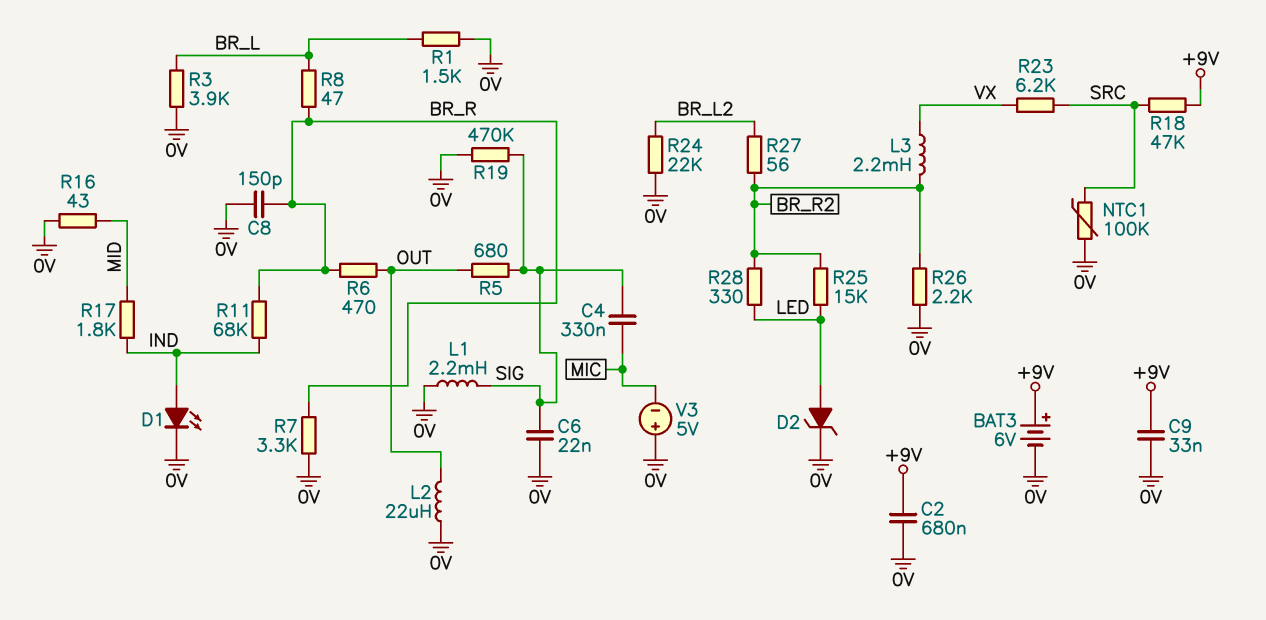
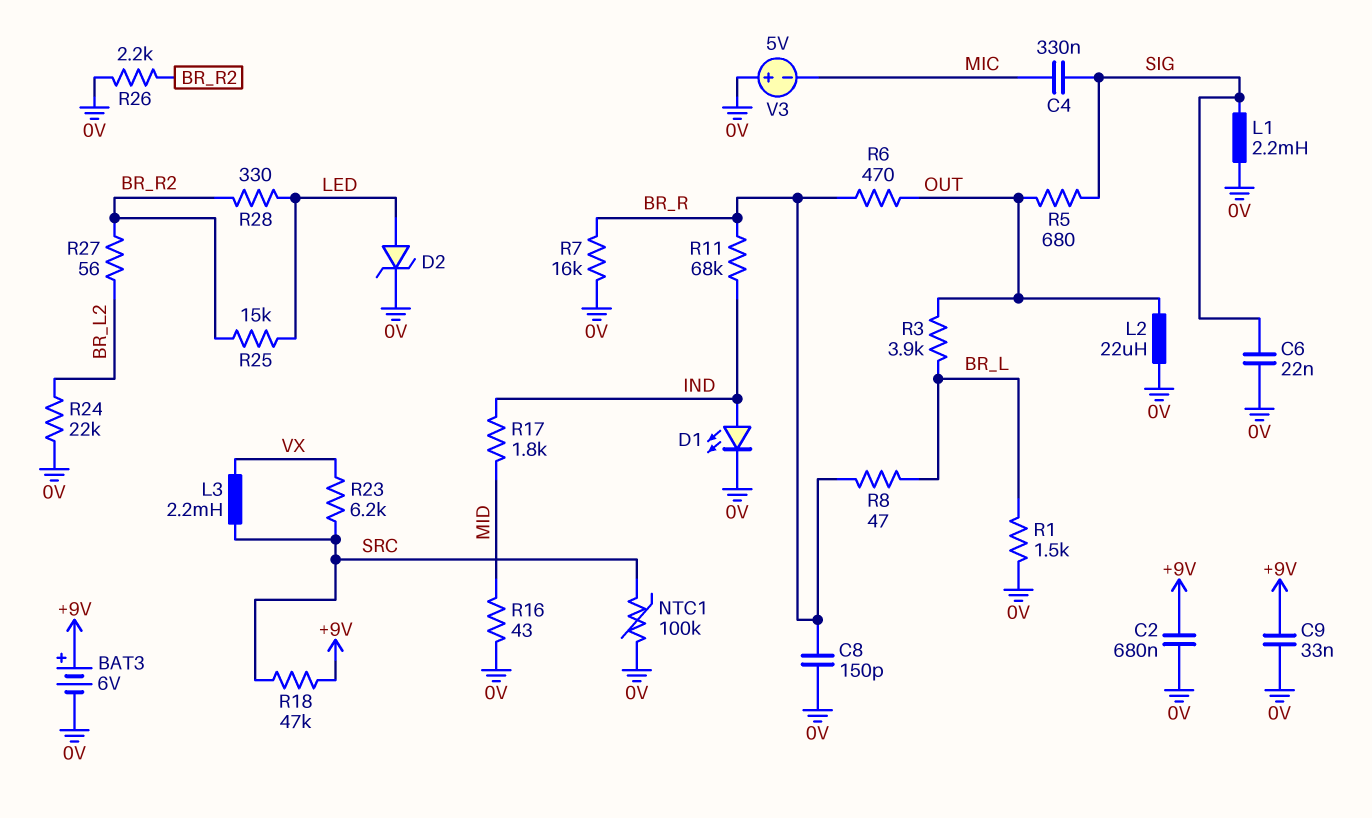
L3: 2.2mH (BR_R2, VX) -> 2.2mH (SRC, VX)
R3: 3.9k (0V, BR_L) -> 3.9k (BR_L, OUT)
R7: 3.3k (0V, BR_R) -> 16k (0V, BR_R)
R19: 470k (0V, SIG) -> none

